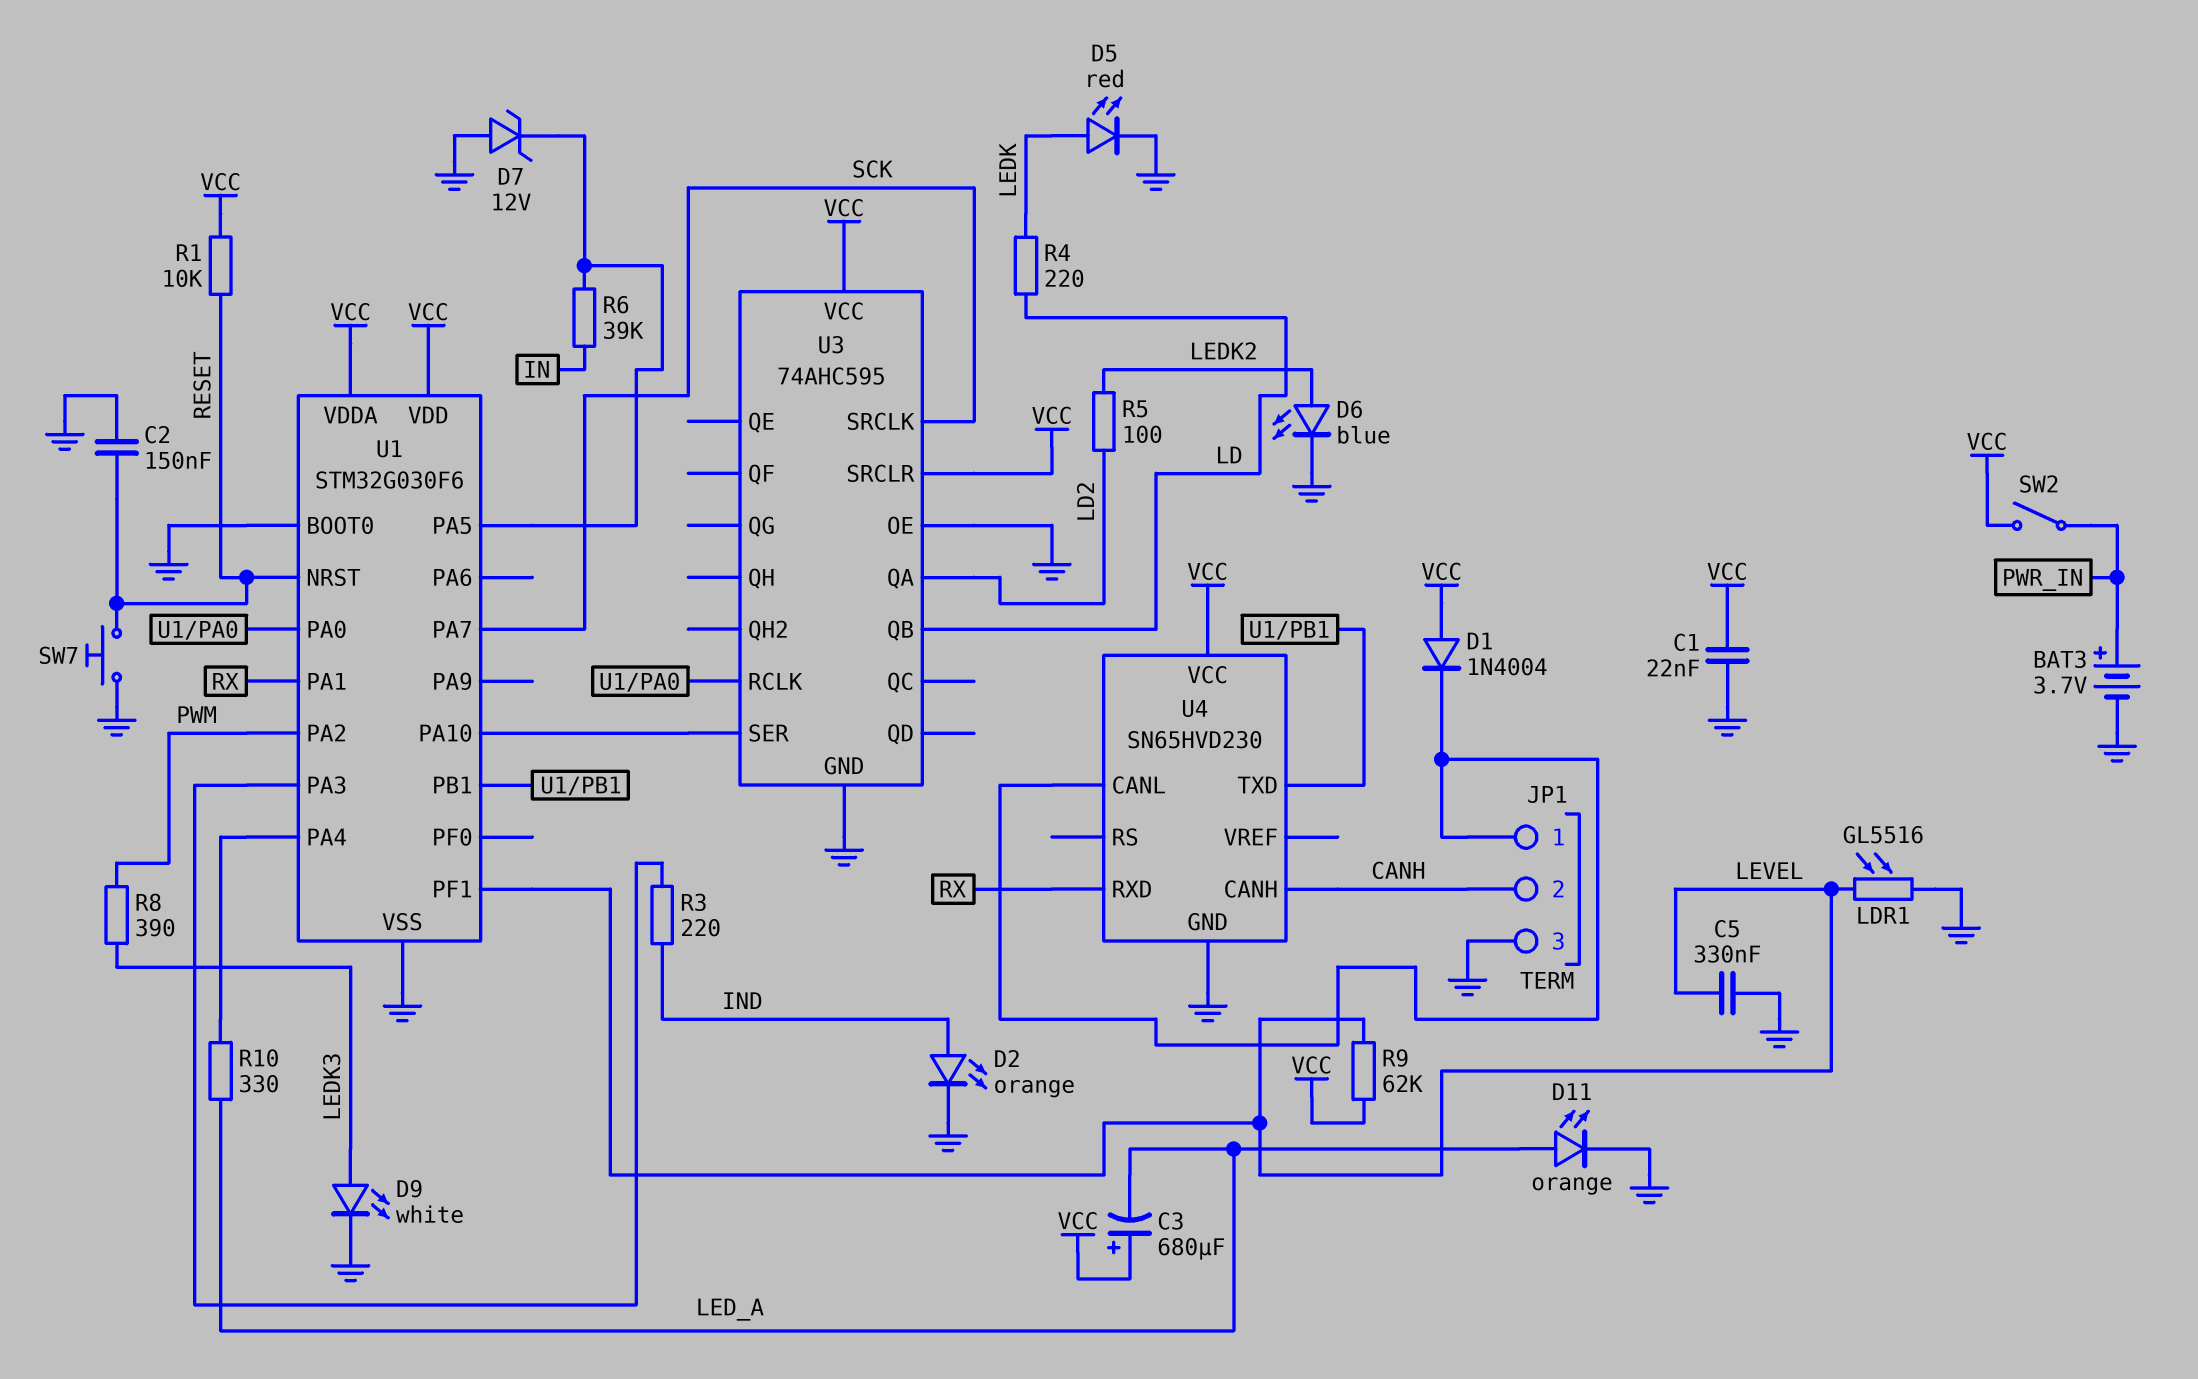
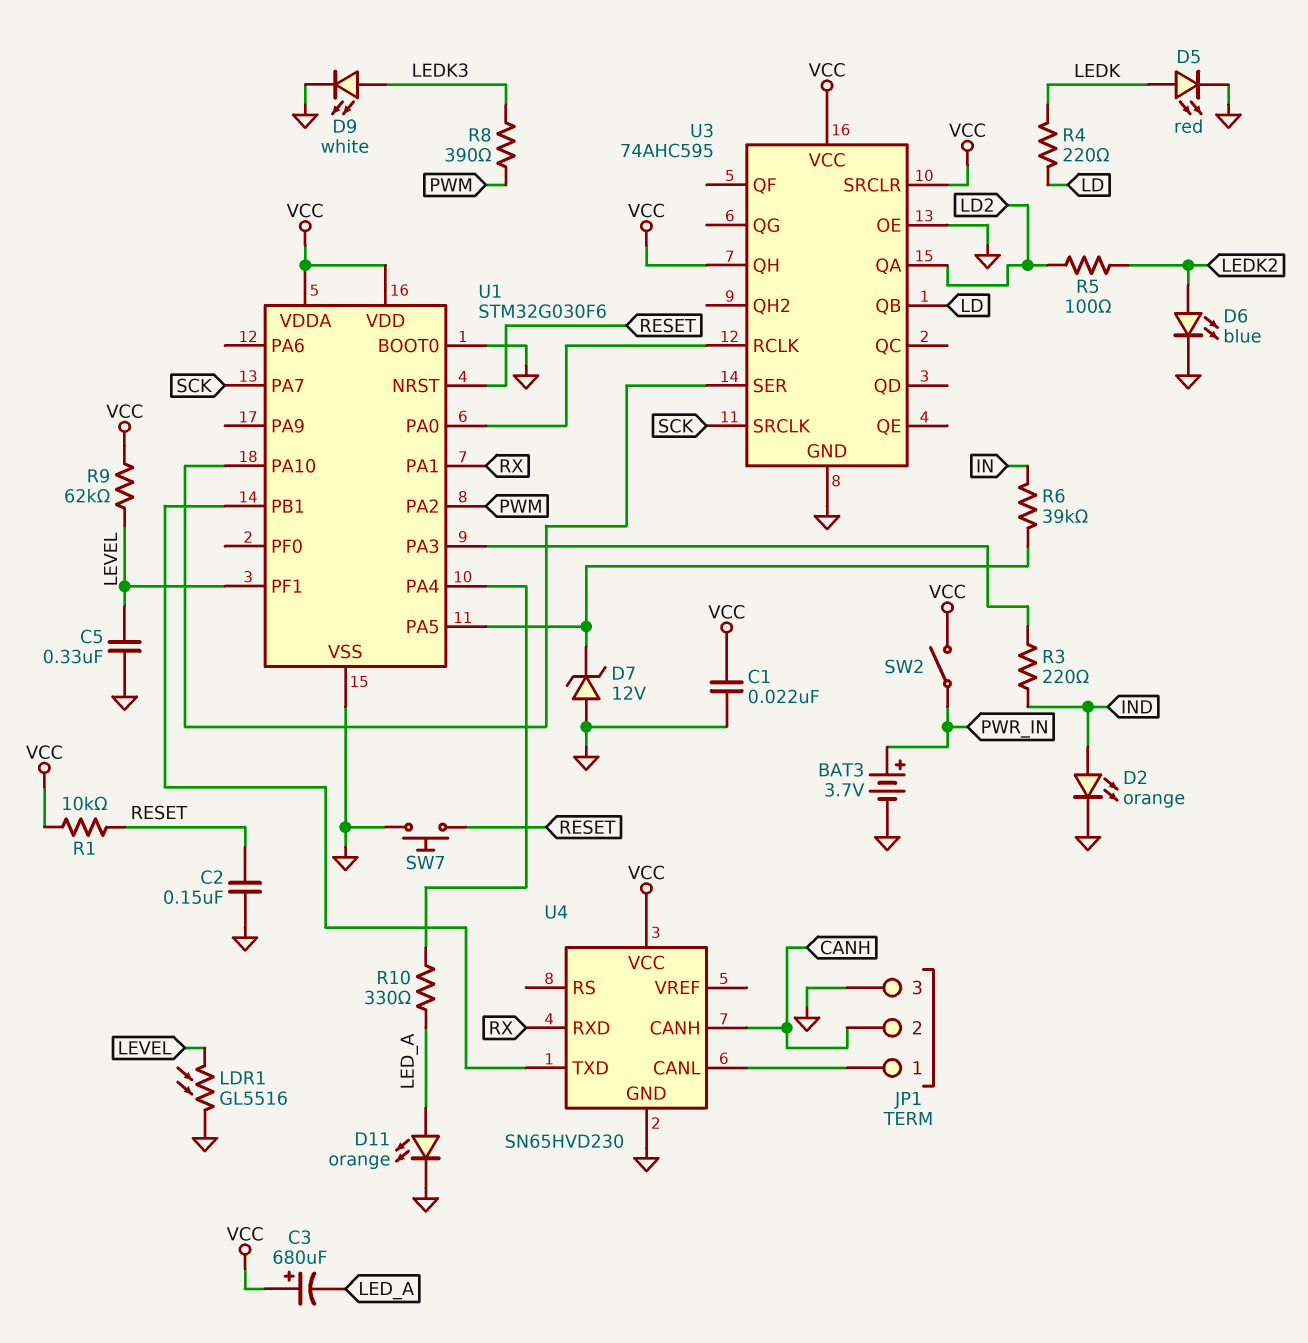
D1: diode 1N4004 (A VCC, K JP1/1) -> none
U3 pin QH: none -> VCC

